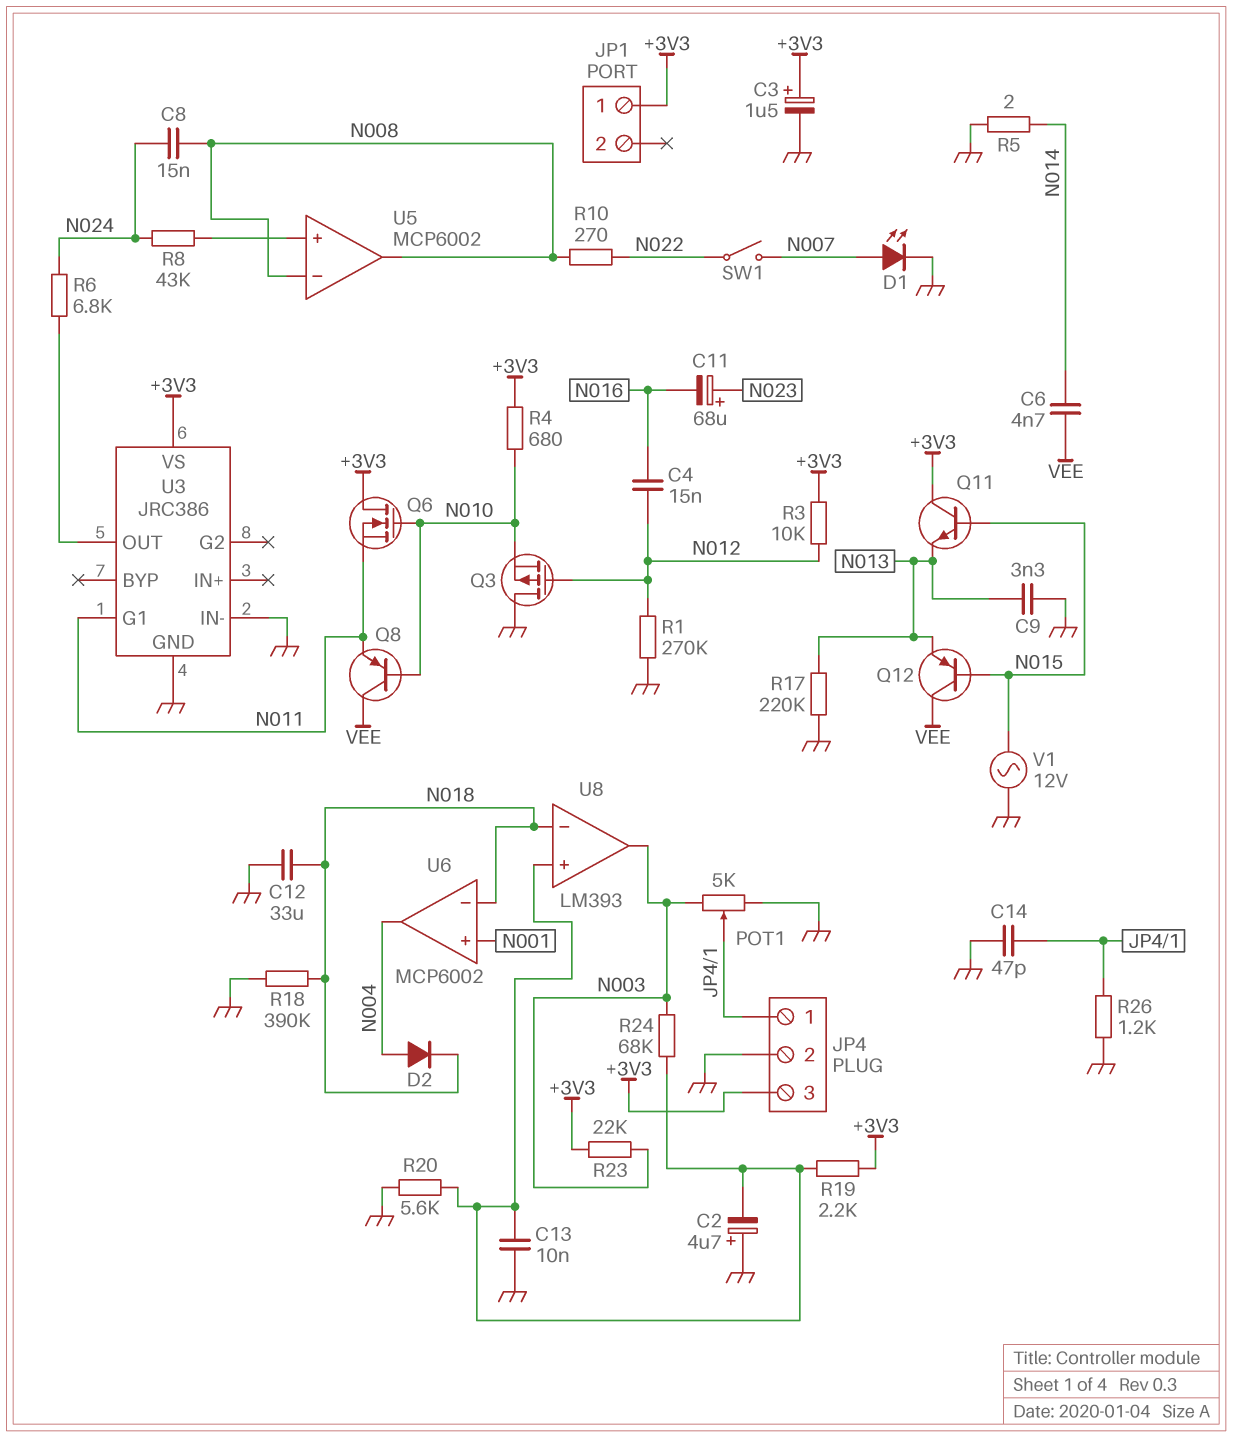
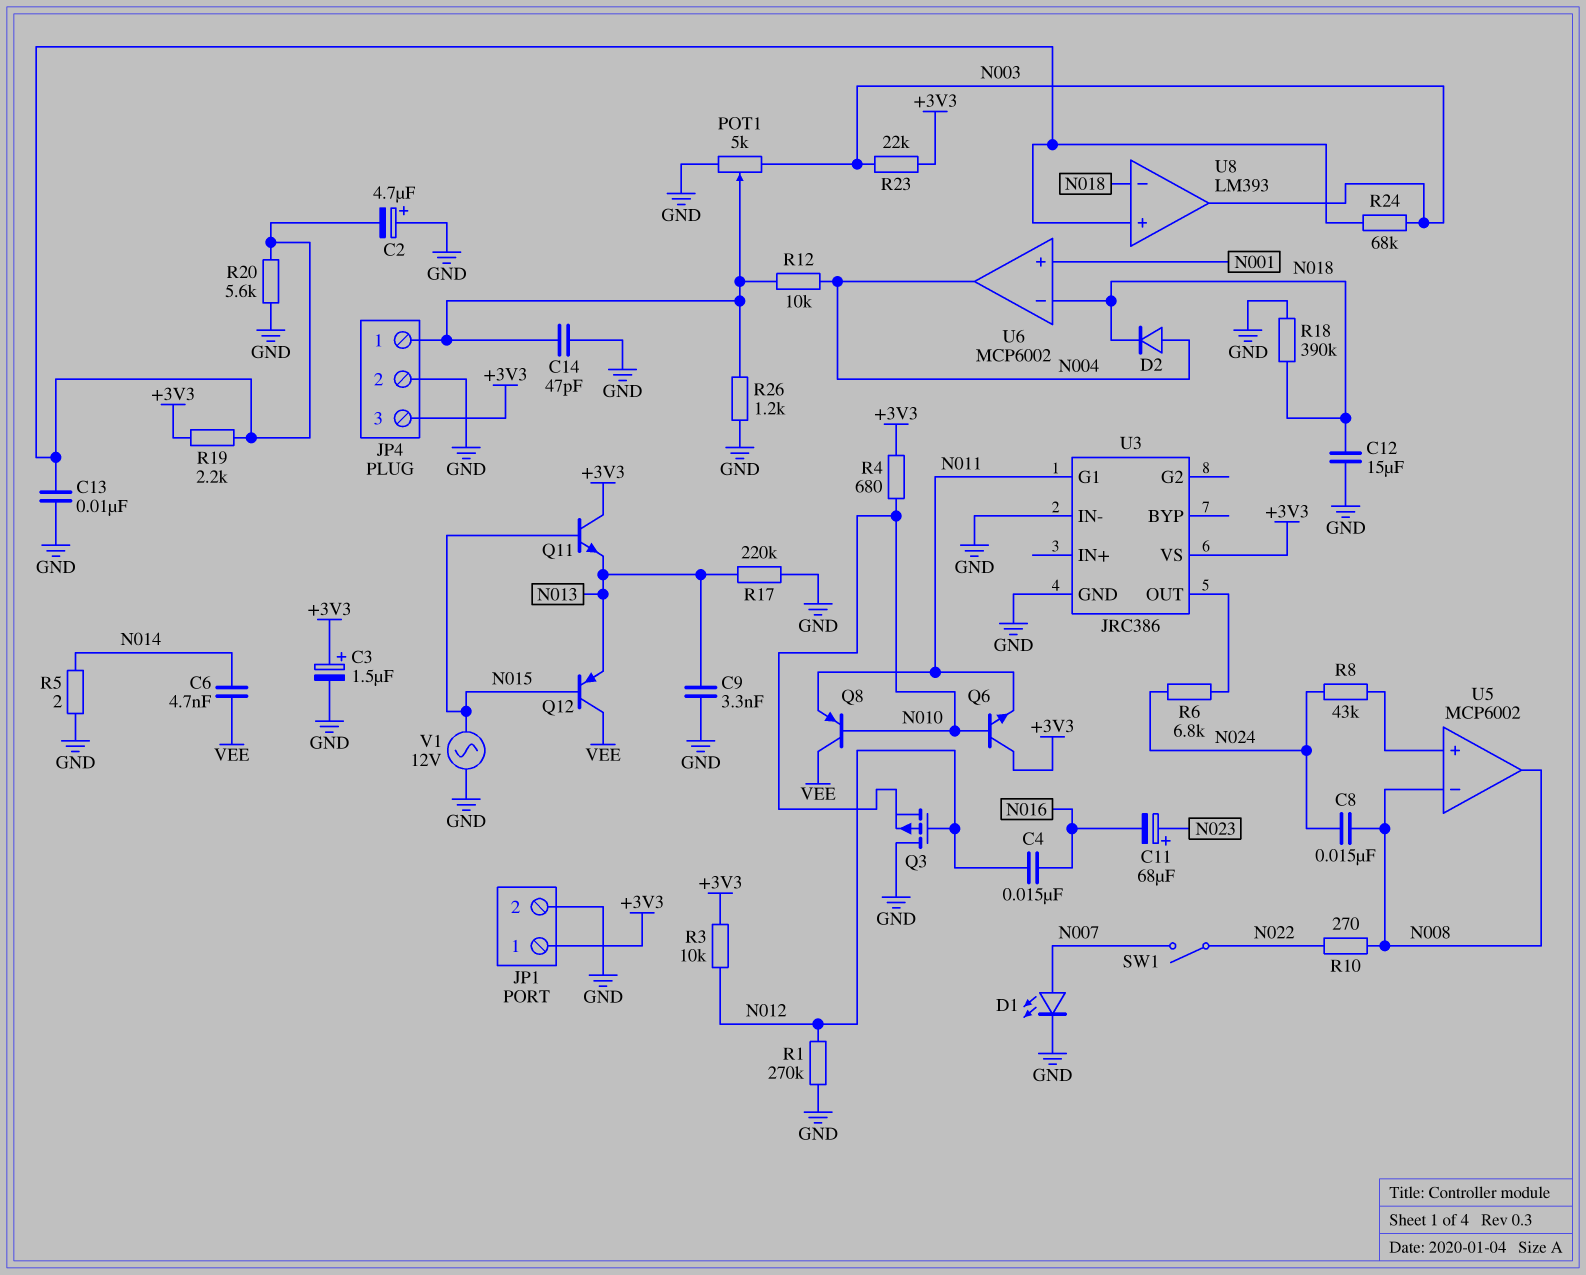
C12: 33uF (GND, N018) -> 15uF (GND, N018)
JP1 pin 2: none -> GND
Q6: NMOS (G N010, D +3V3, S N011) -> NPN (B N010, C +3V3, E N011)
R12: none -> 10k (JP4/1, N004)

